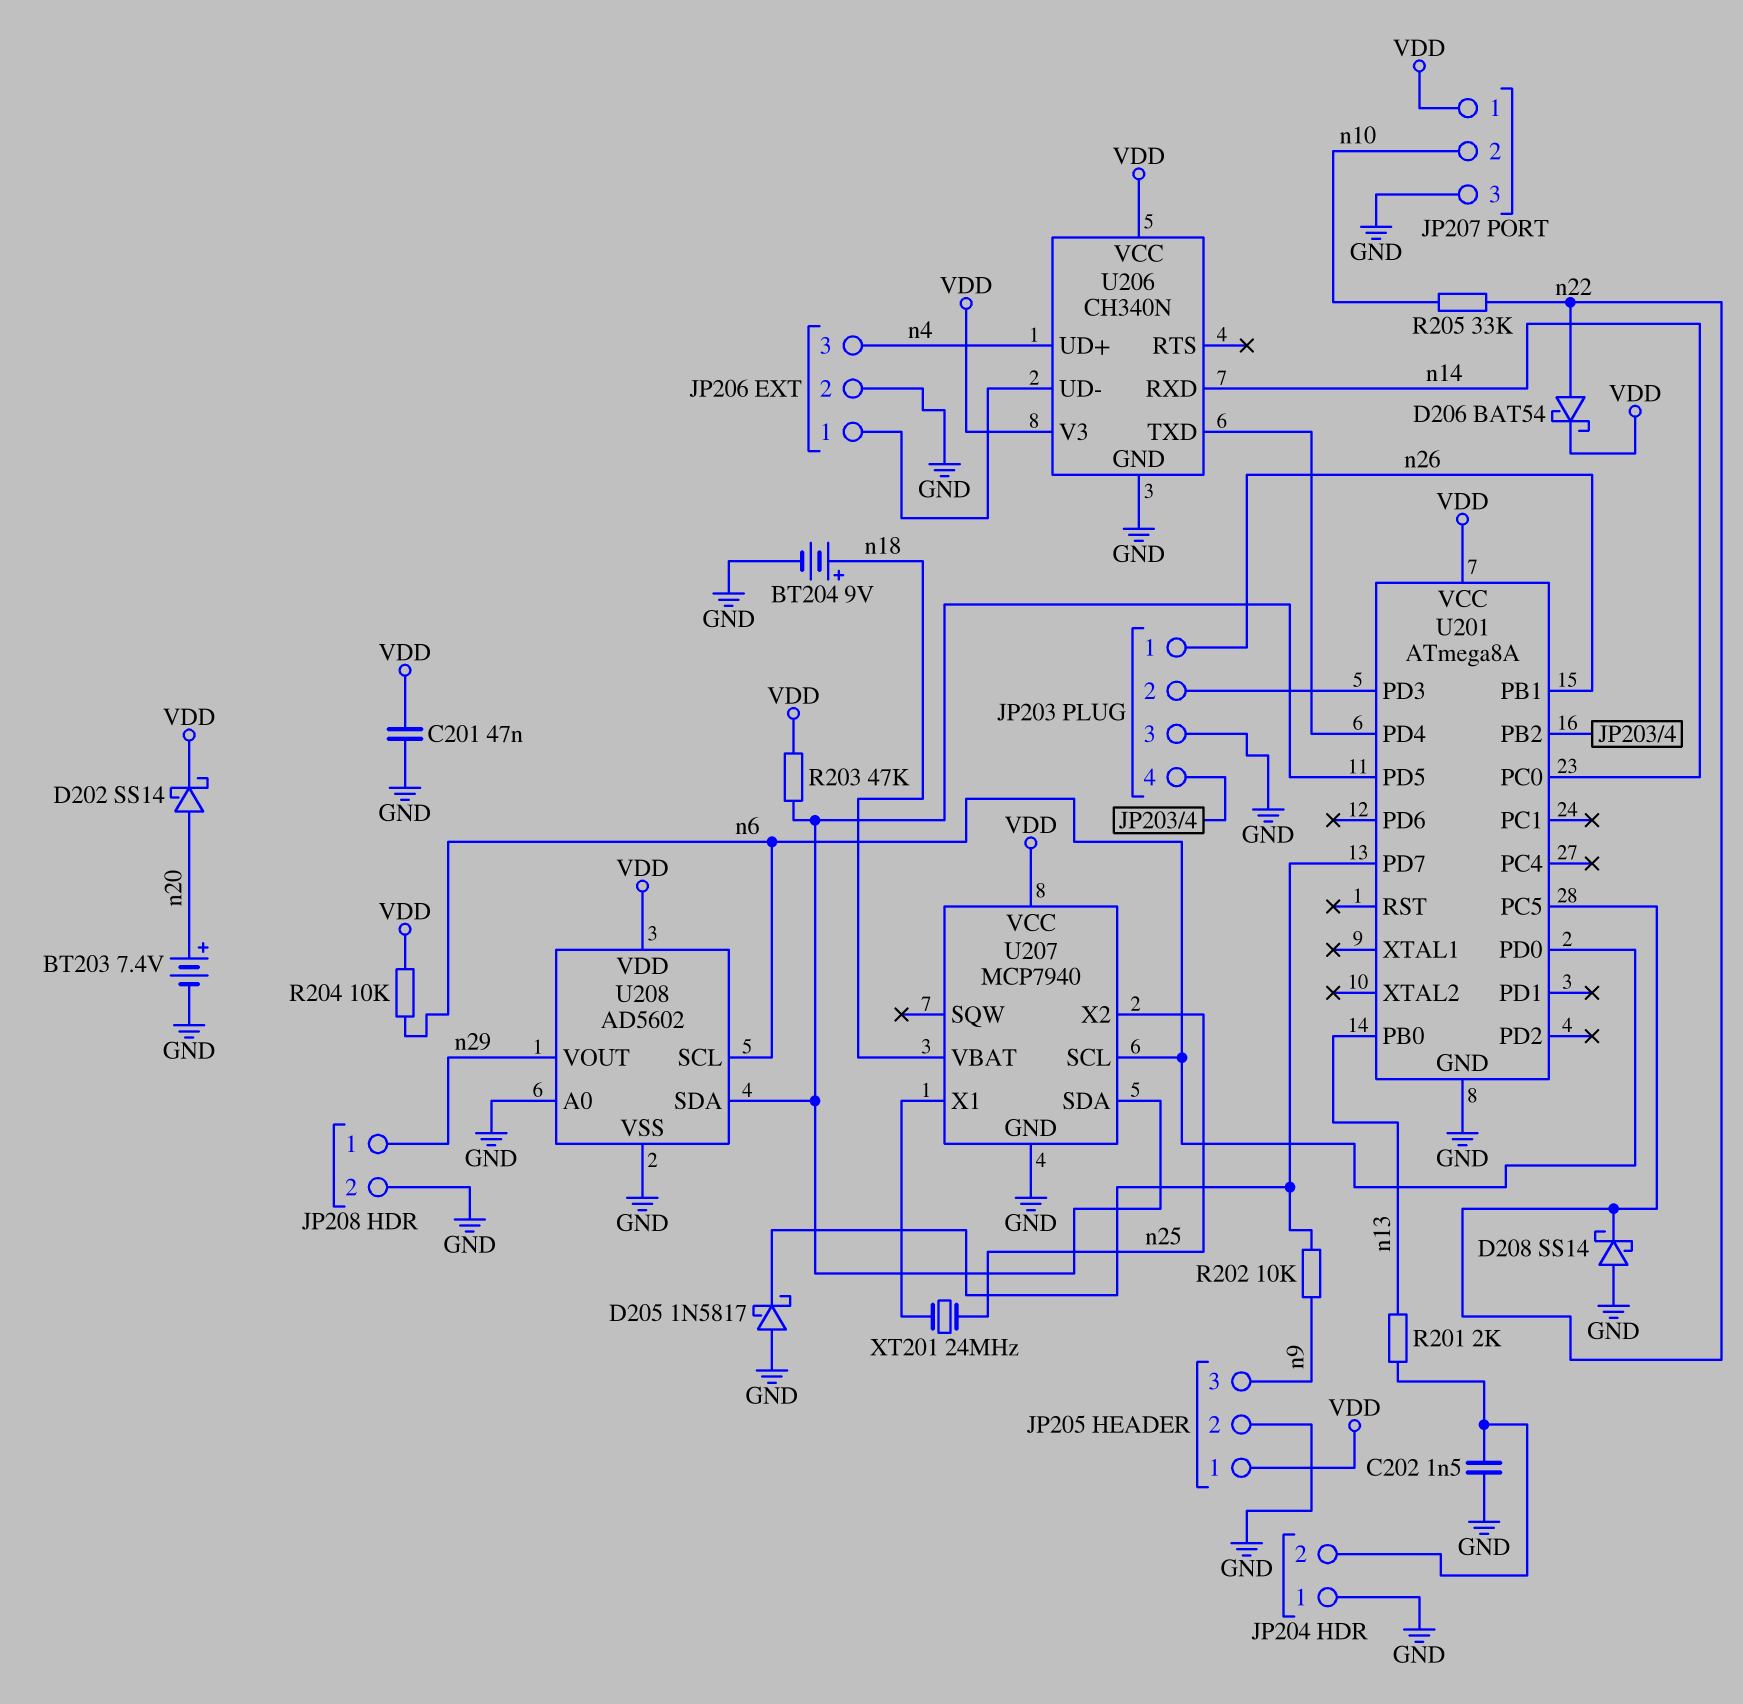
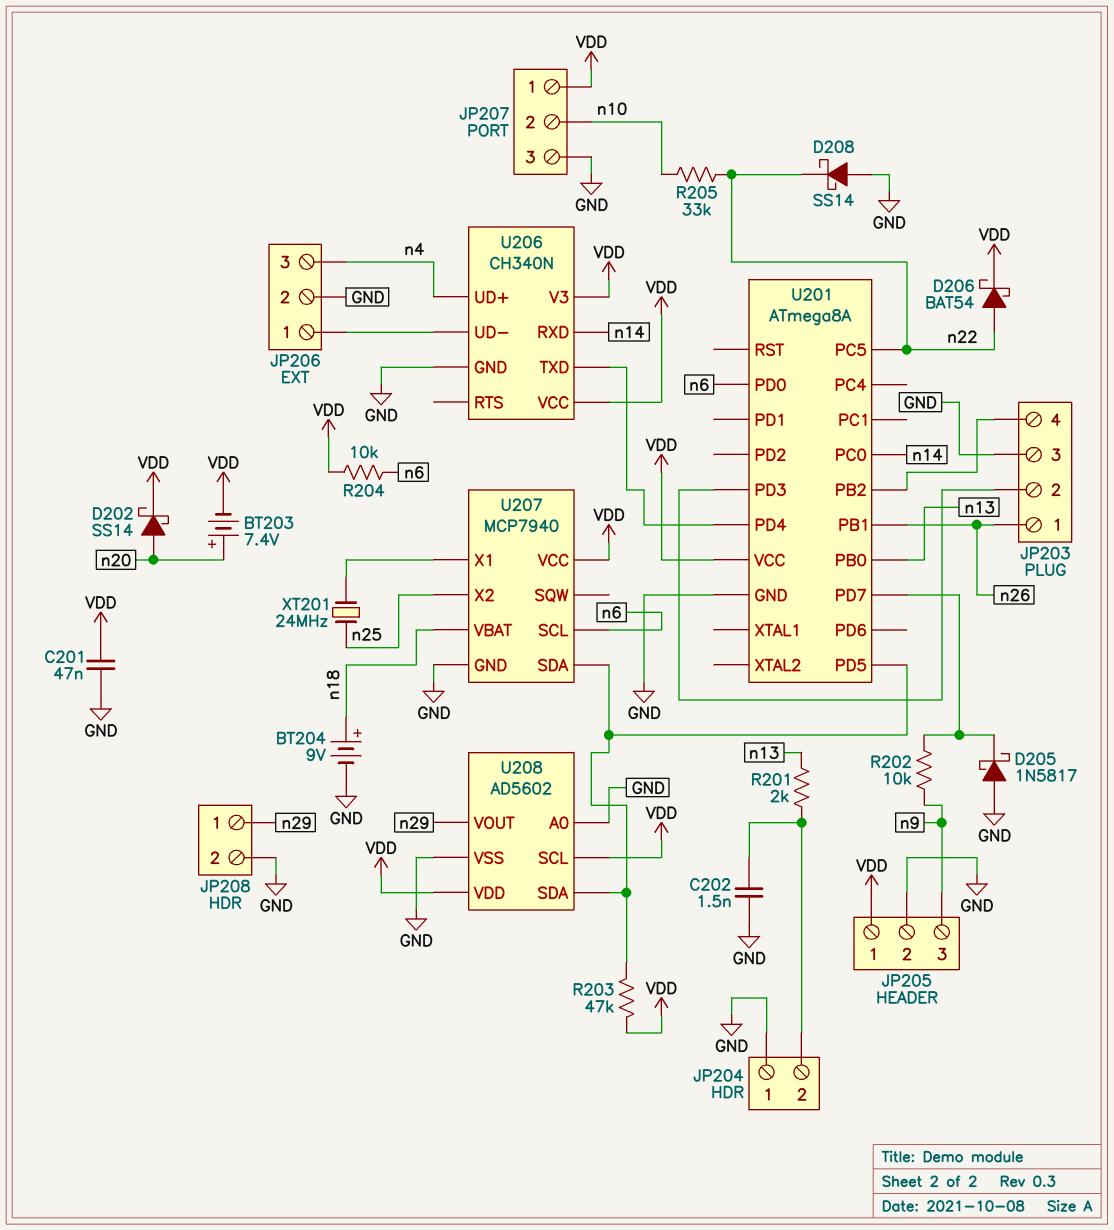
BT203: 7.4V (plus n20, minus GND) -> 7.4V (plus n20, minus VDD)
U208 pin SCL: n6 -> VDD

